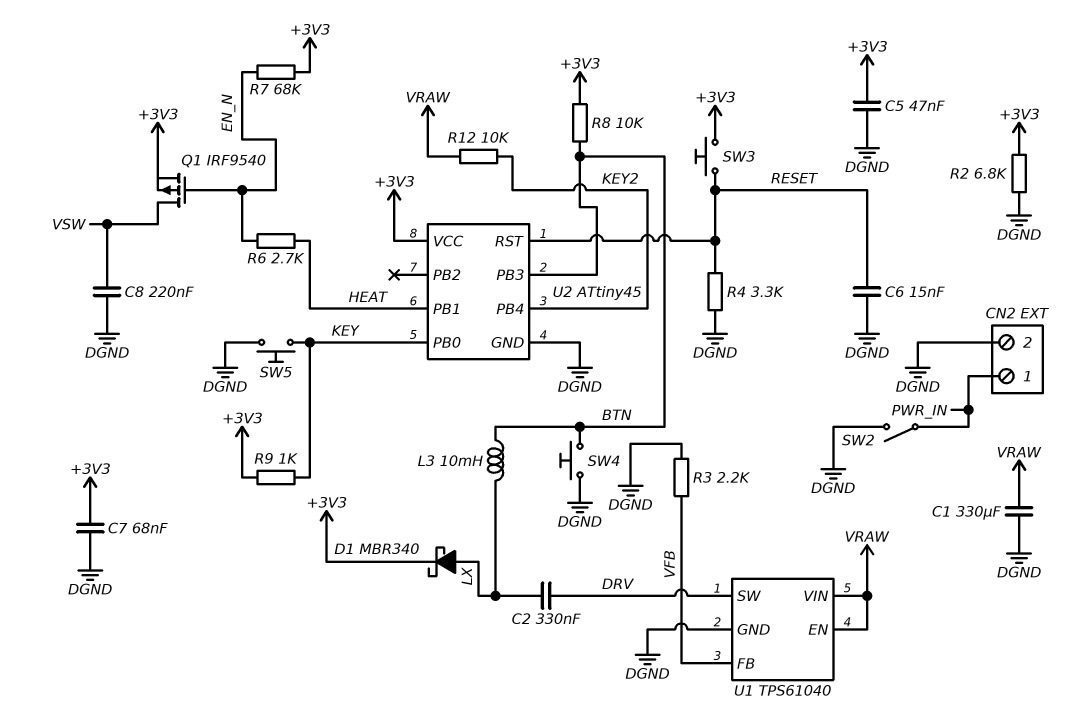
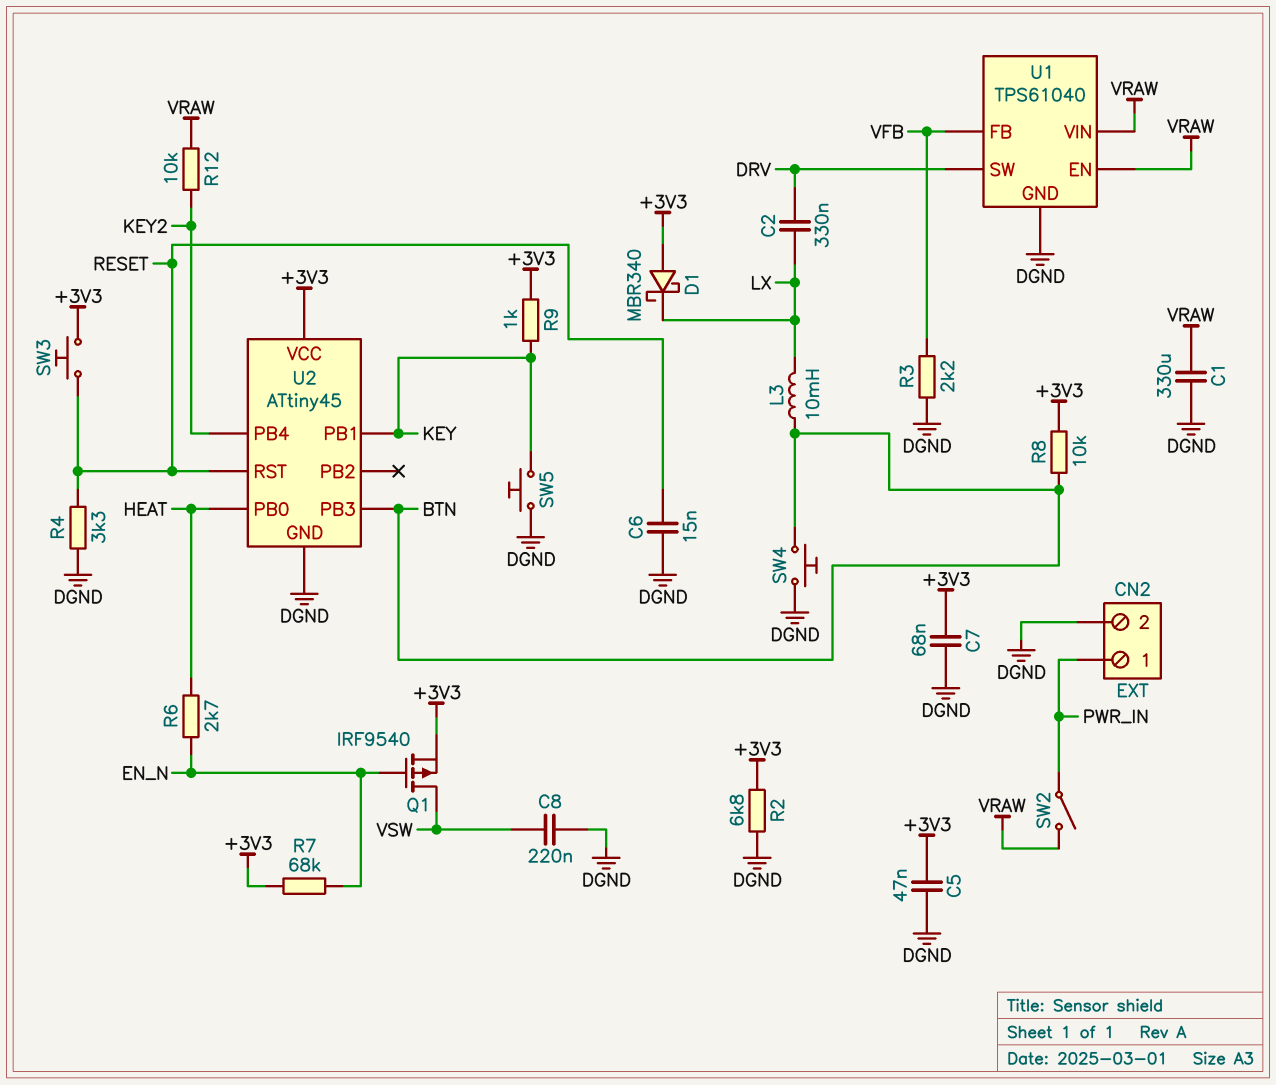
D1: schottky MBR340 (A LX, K +3V3) -> schottky MBR340 (A +3V3, K LX)
SW2: switch (DGND, PWR_IN) -> switch (PWR_IN, VRAW)
U2 pin PB0: KEY -> HEAT
U2 pin PB1: HEAT -> KEY

